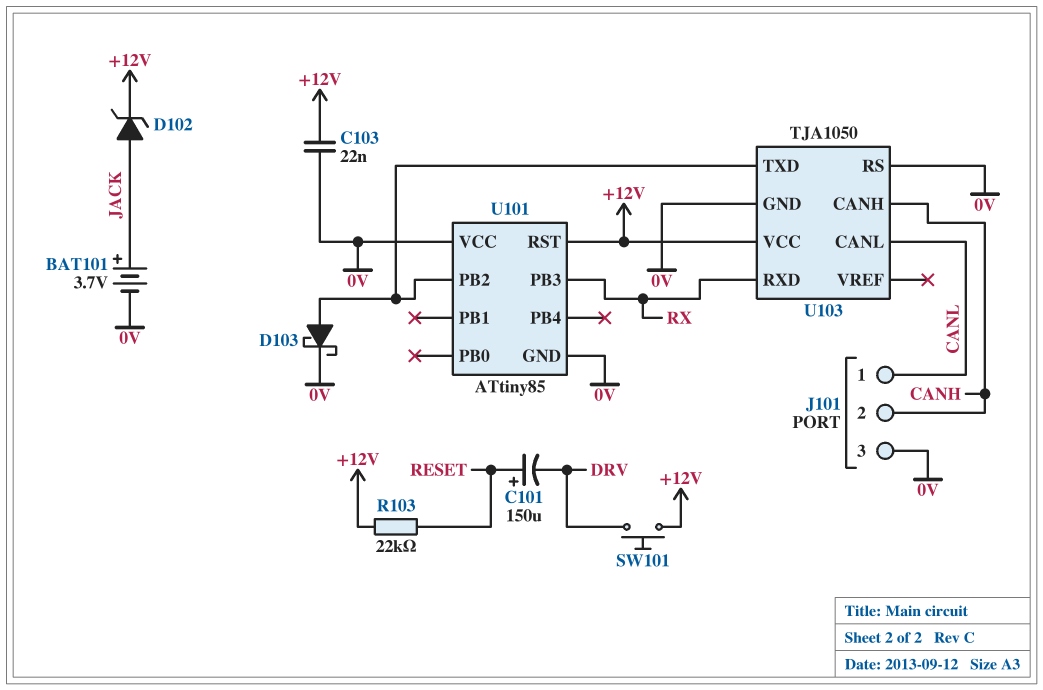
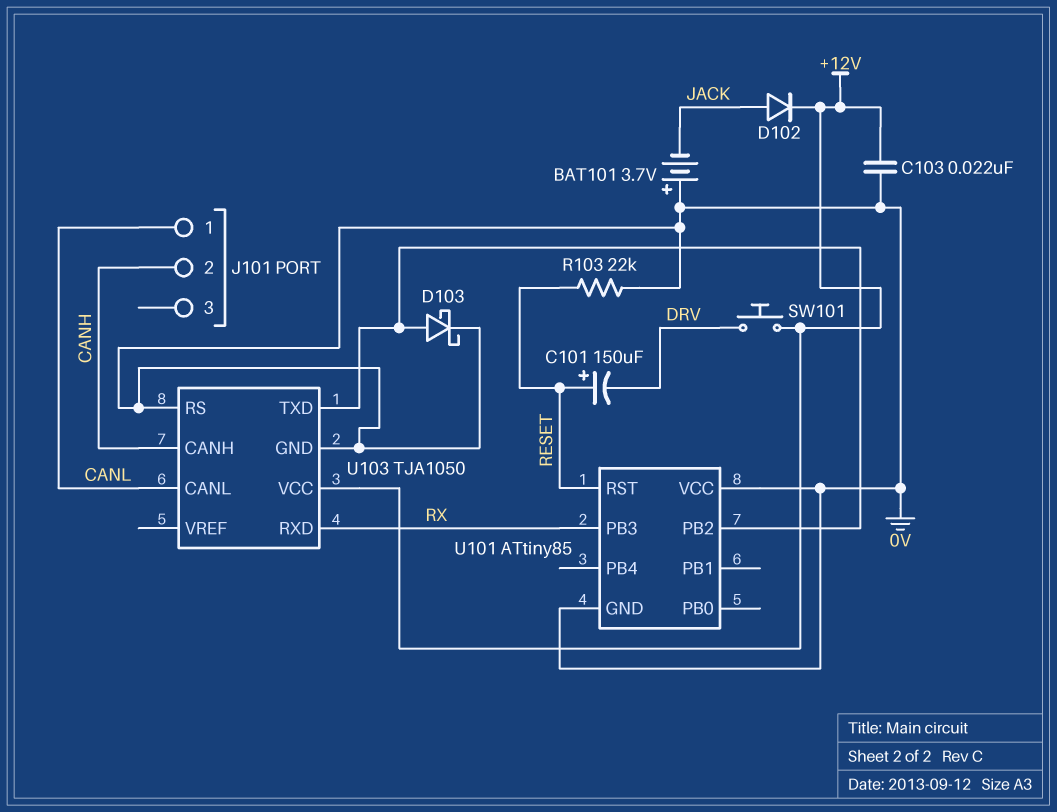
BAT101: 3.7V (plus JACK, minus 0V) -> 3.7V (plus 0V, minus JACK)
D102: zener (A JACK, K +12V) -> diode (A JACK, K +12V)
J101 pin 3: 0V -> none
R103: 22k (+12V, RESET) -> 22k (0V, RESET)
U101 pin RST: +12V -> RESET

